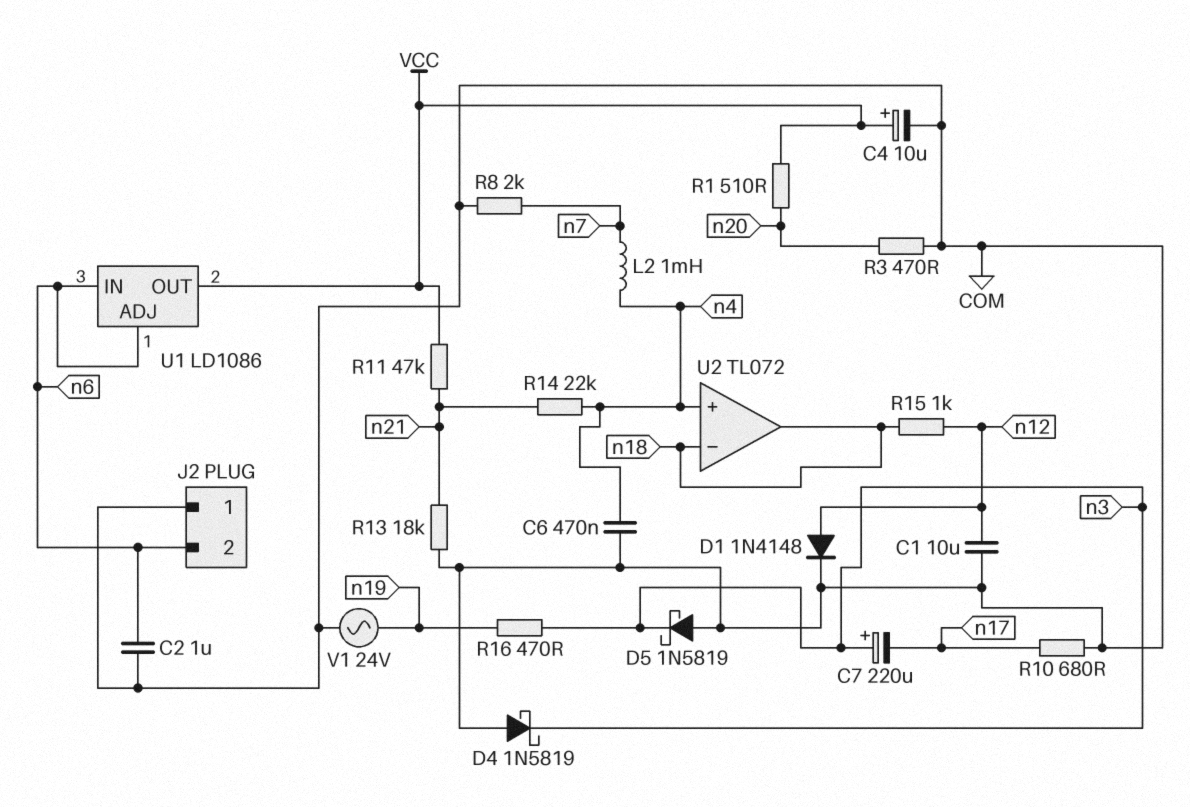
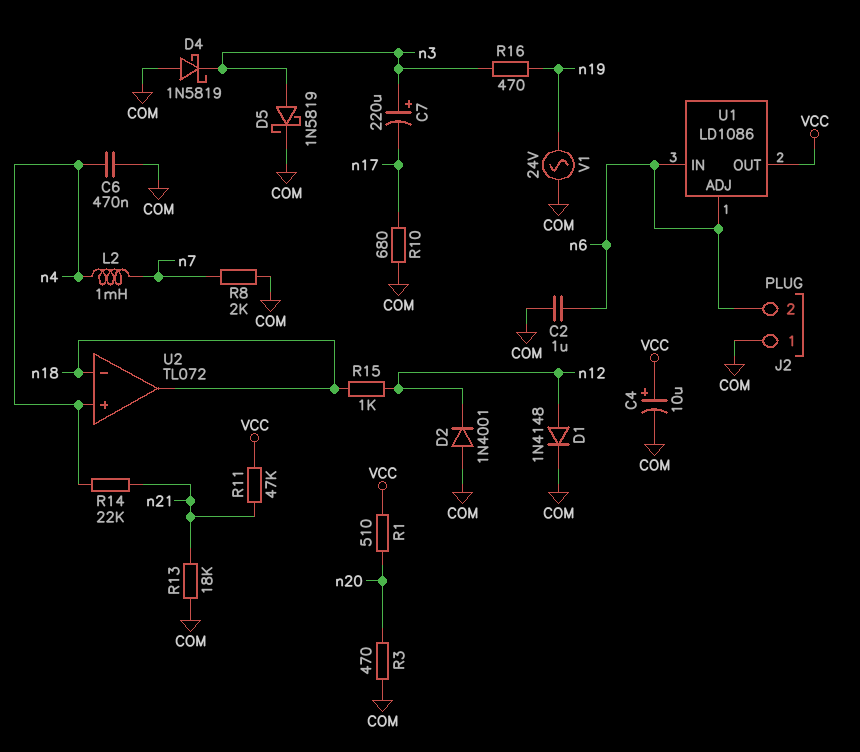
C1: 10uF (COM, n12) -> none
D2: none -> diode 1N4001 (A COM, K n12)
D5: schottky 1N5819 (A COM, K n3) -> schottky 1N5819 (A n3, K COM)

